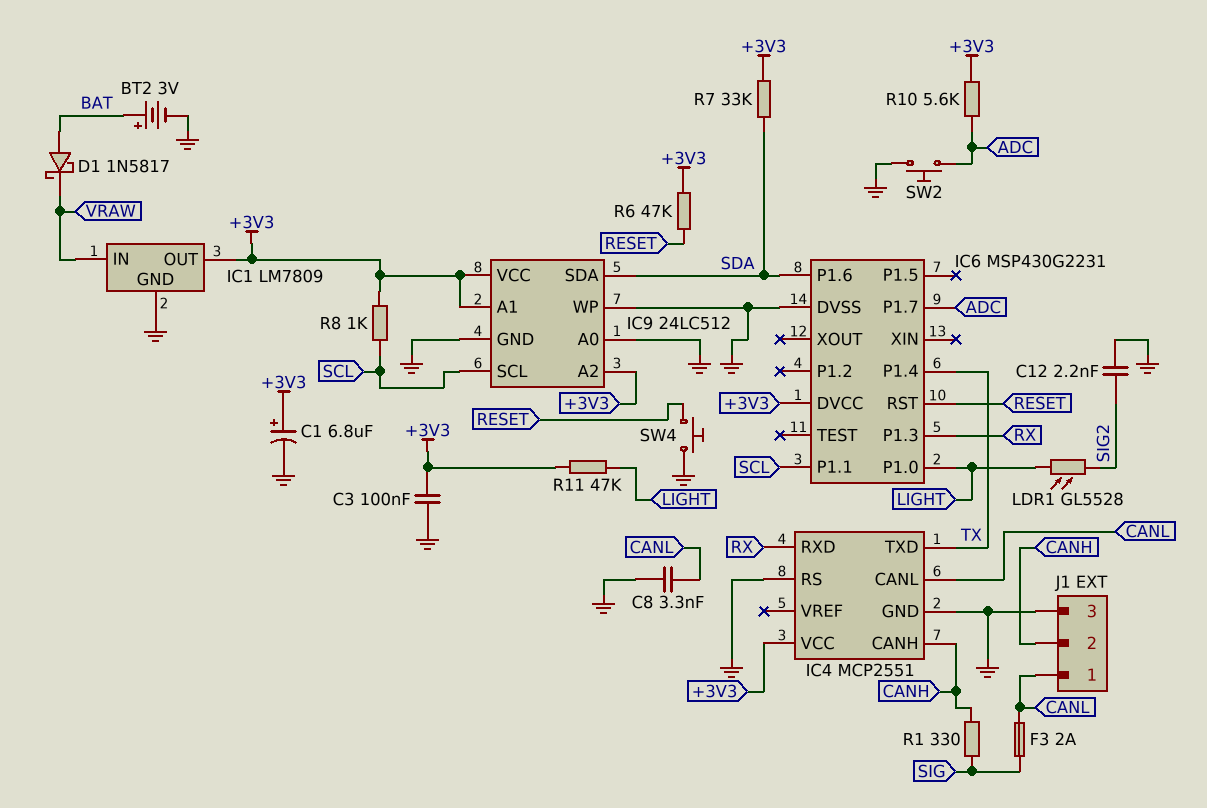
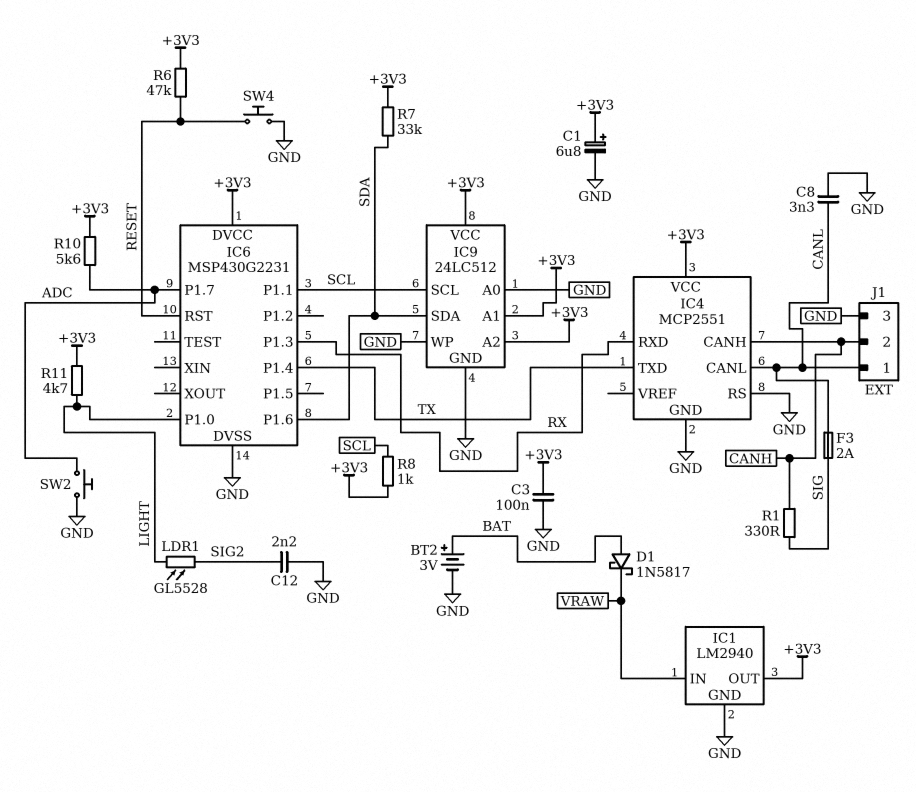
IC1: LM7809 -> LM2940
R11: 47k (+3V3, LIGHT) -> 4.7k (+3V3, LIGHT)

